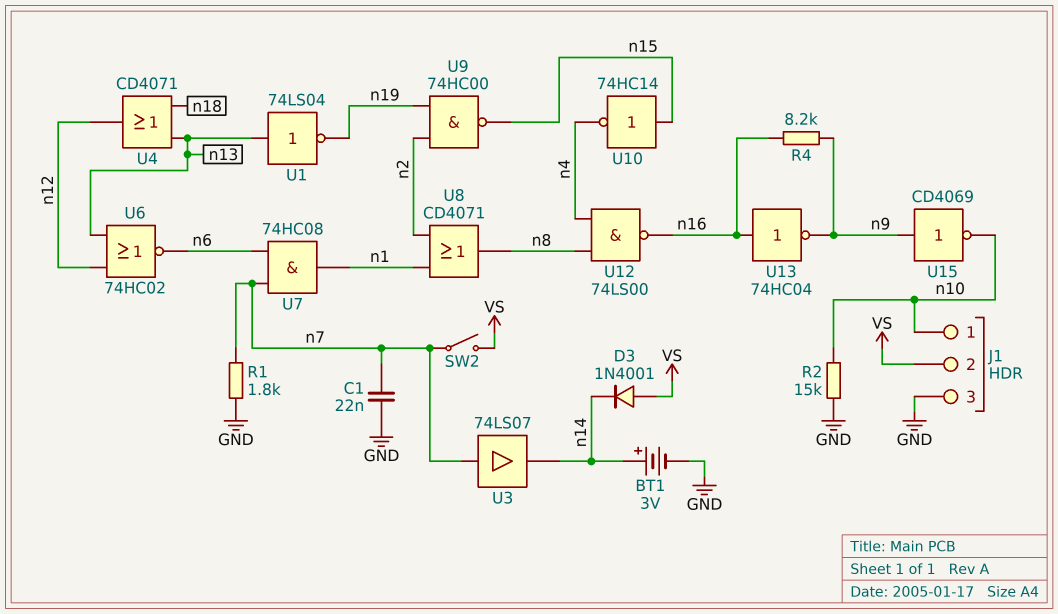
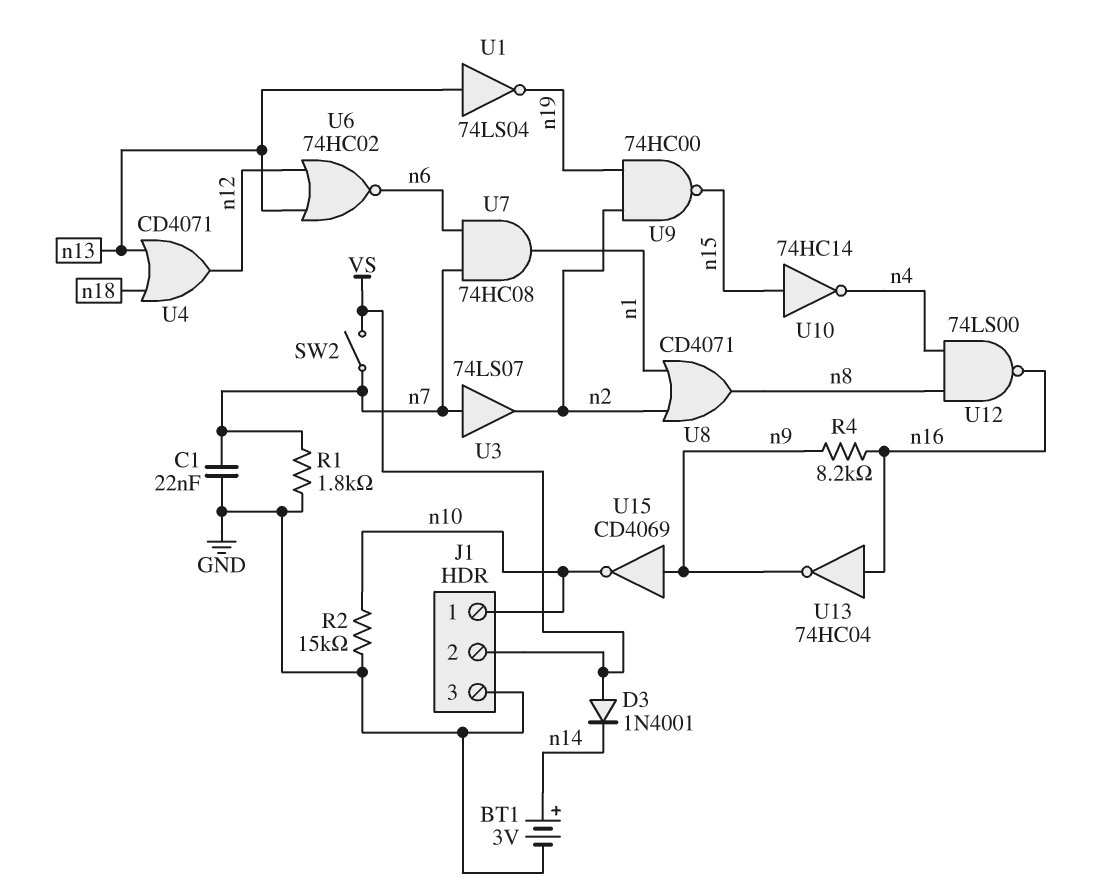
U3: buffer 74LS07 (in n7, out n14) -> buffer 74LS07 (in n7, out n2)

